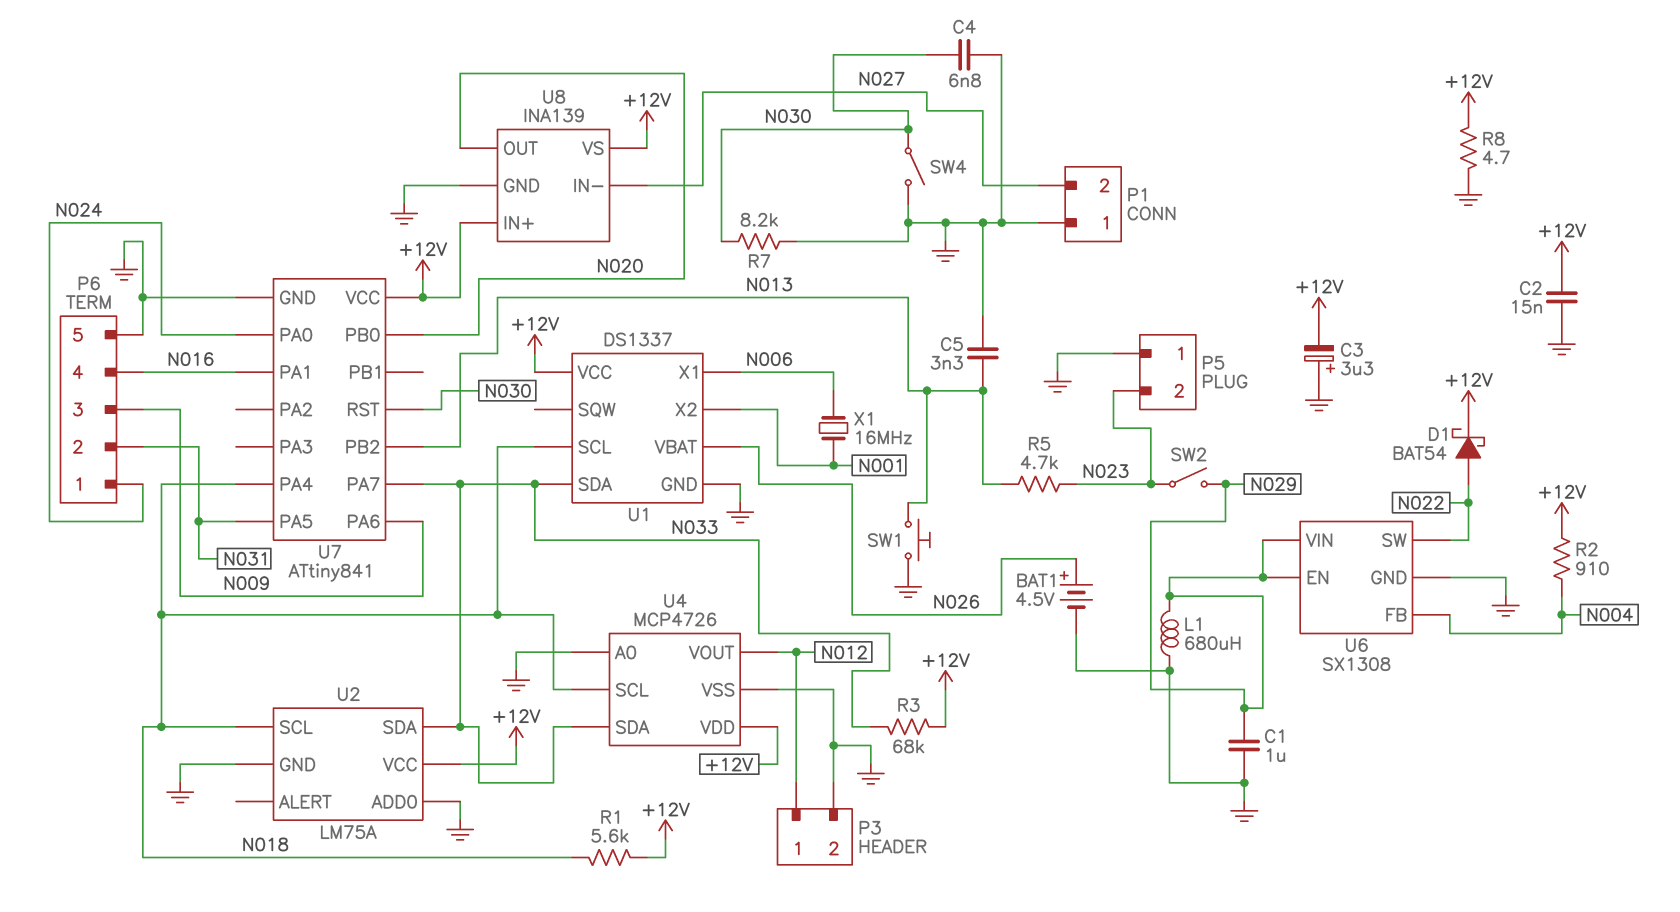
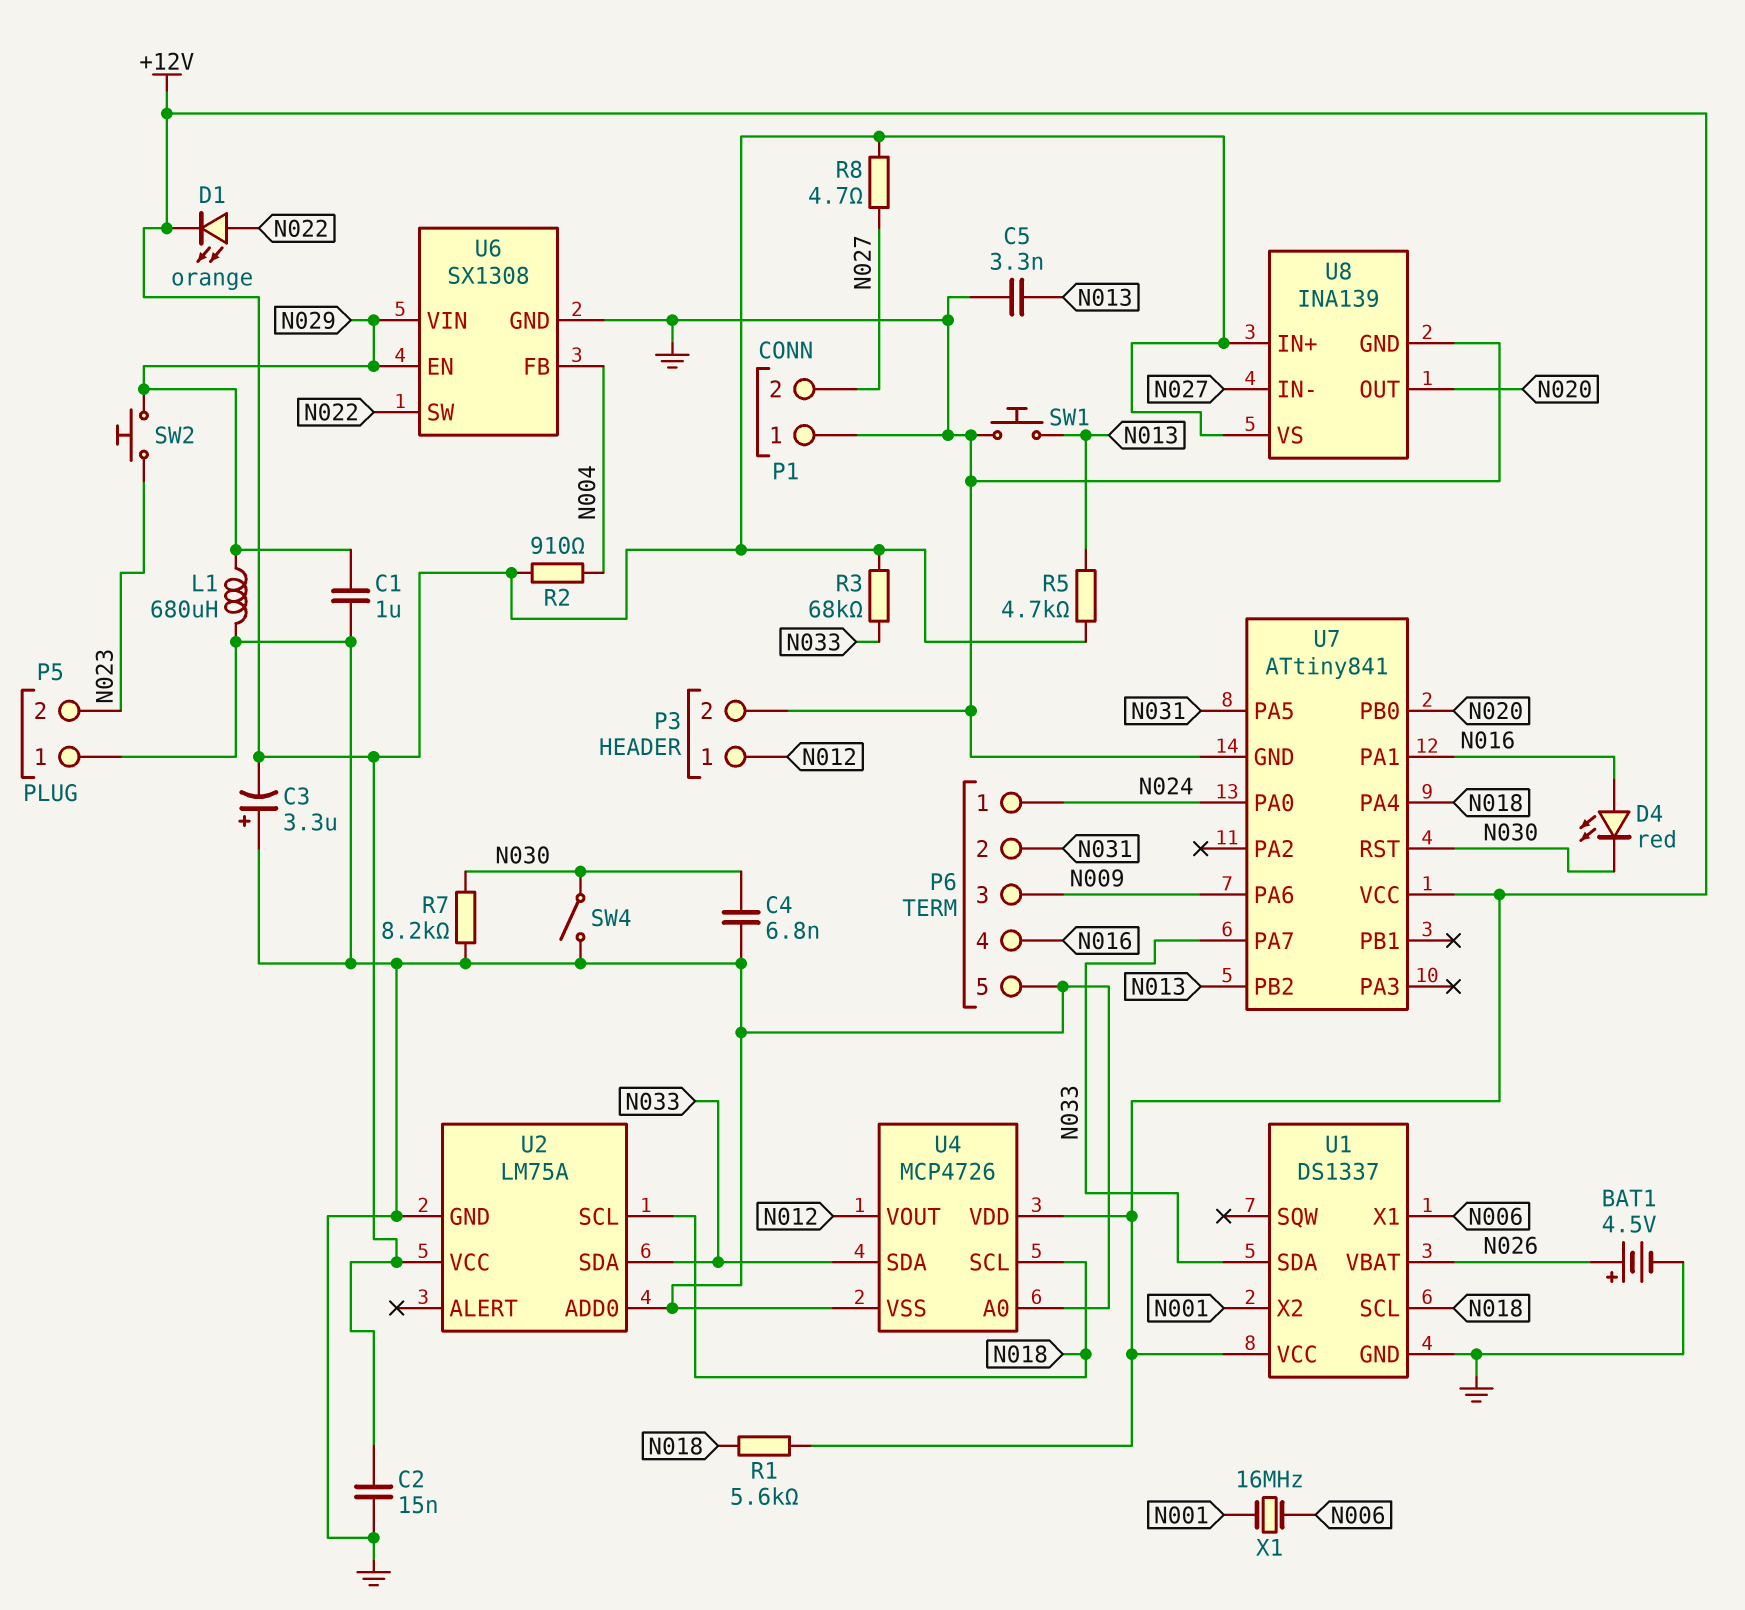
D1: schottky BAT54 (A N022, K +12V) -> LED orange (A N022, K +12V)
D4: none -> LED red (A N016, K N030)
R5: 4.7k (N013, N023) -> 4.7k (+12V, N013)
R8: 4.7 (+12V, GND) -> 4.7 (+12V, N027)
SW2: switch (N023, N029) -> button (N023, N029)

